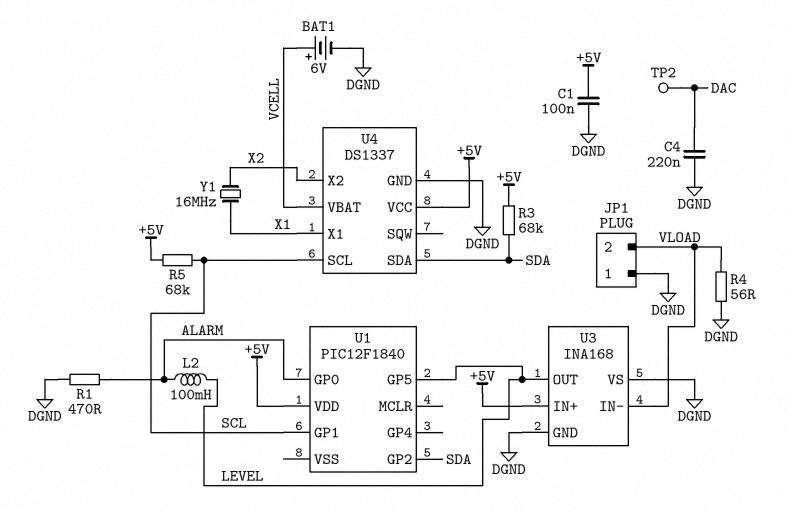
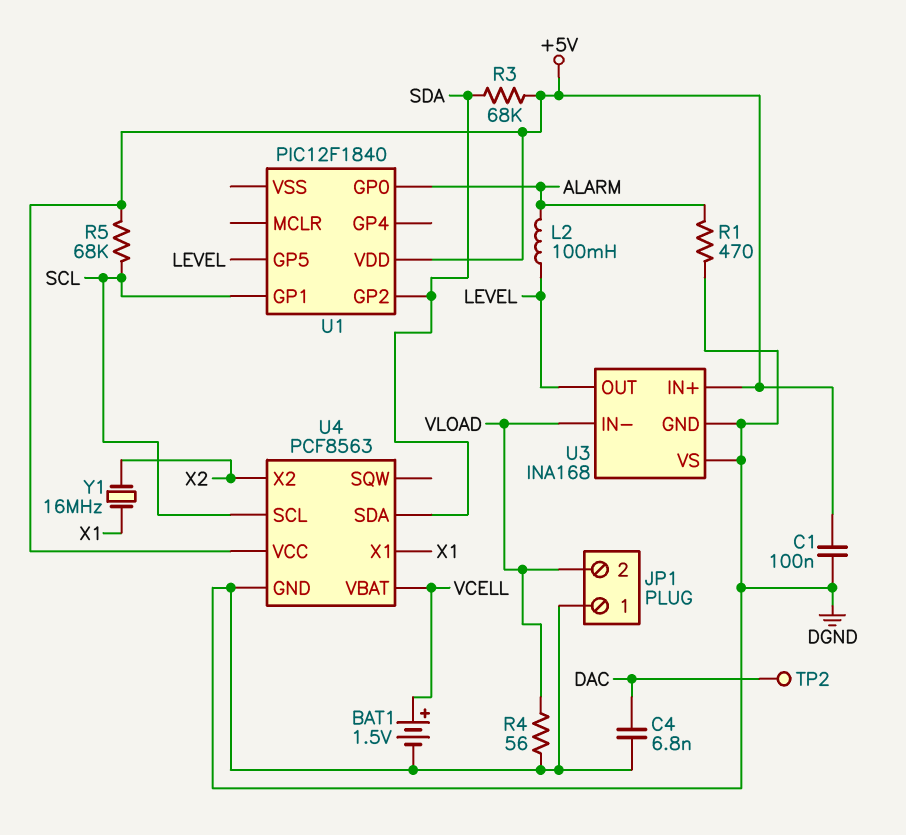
BAT1: 6V (plus VCELL, minus DGND) -> 1.5V (plus VCELL, minus DGND)
C4: 220nF (DAC, DGND) -> 6.8nF (DAC, DGND)
U4: DS1337 -> PCF8563

